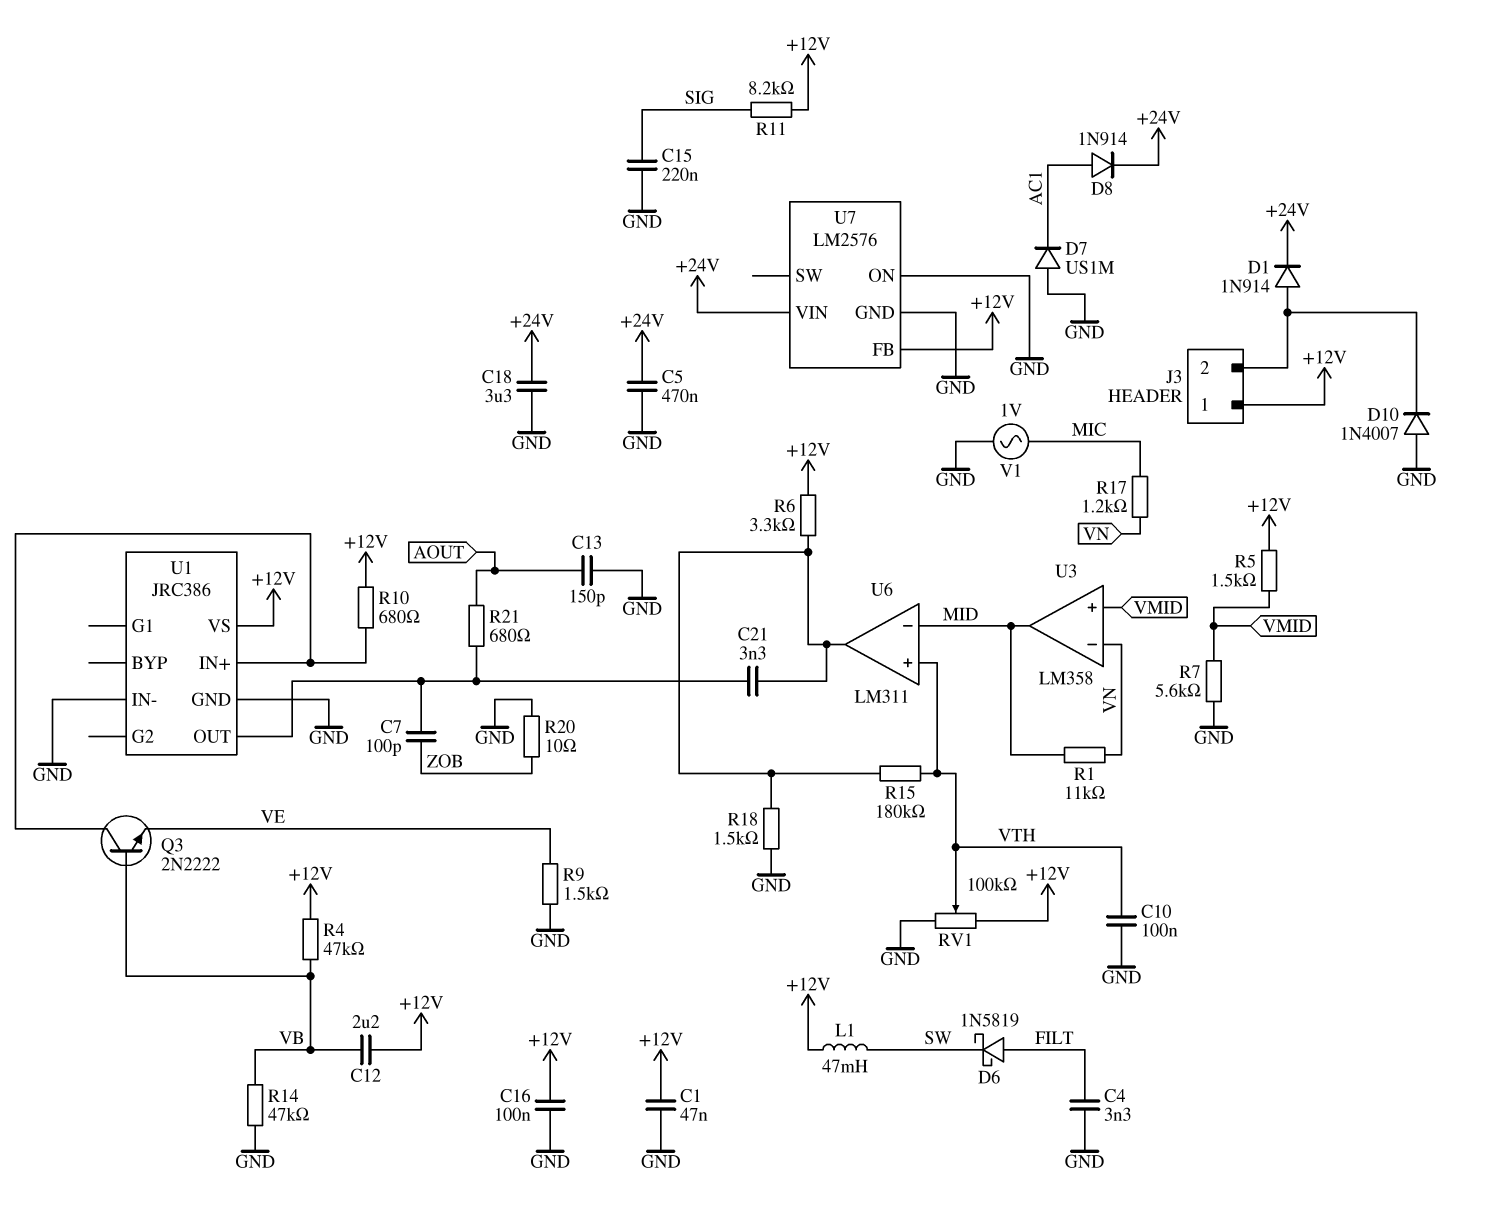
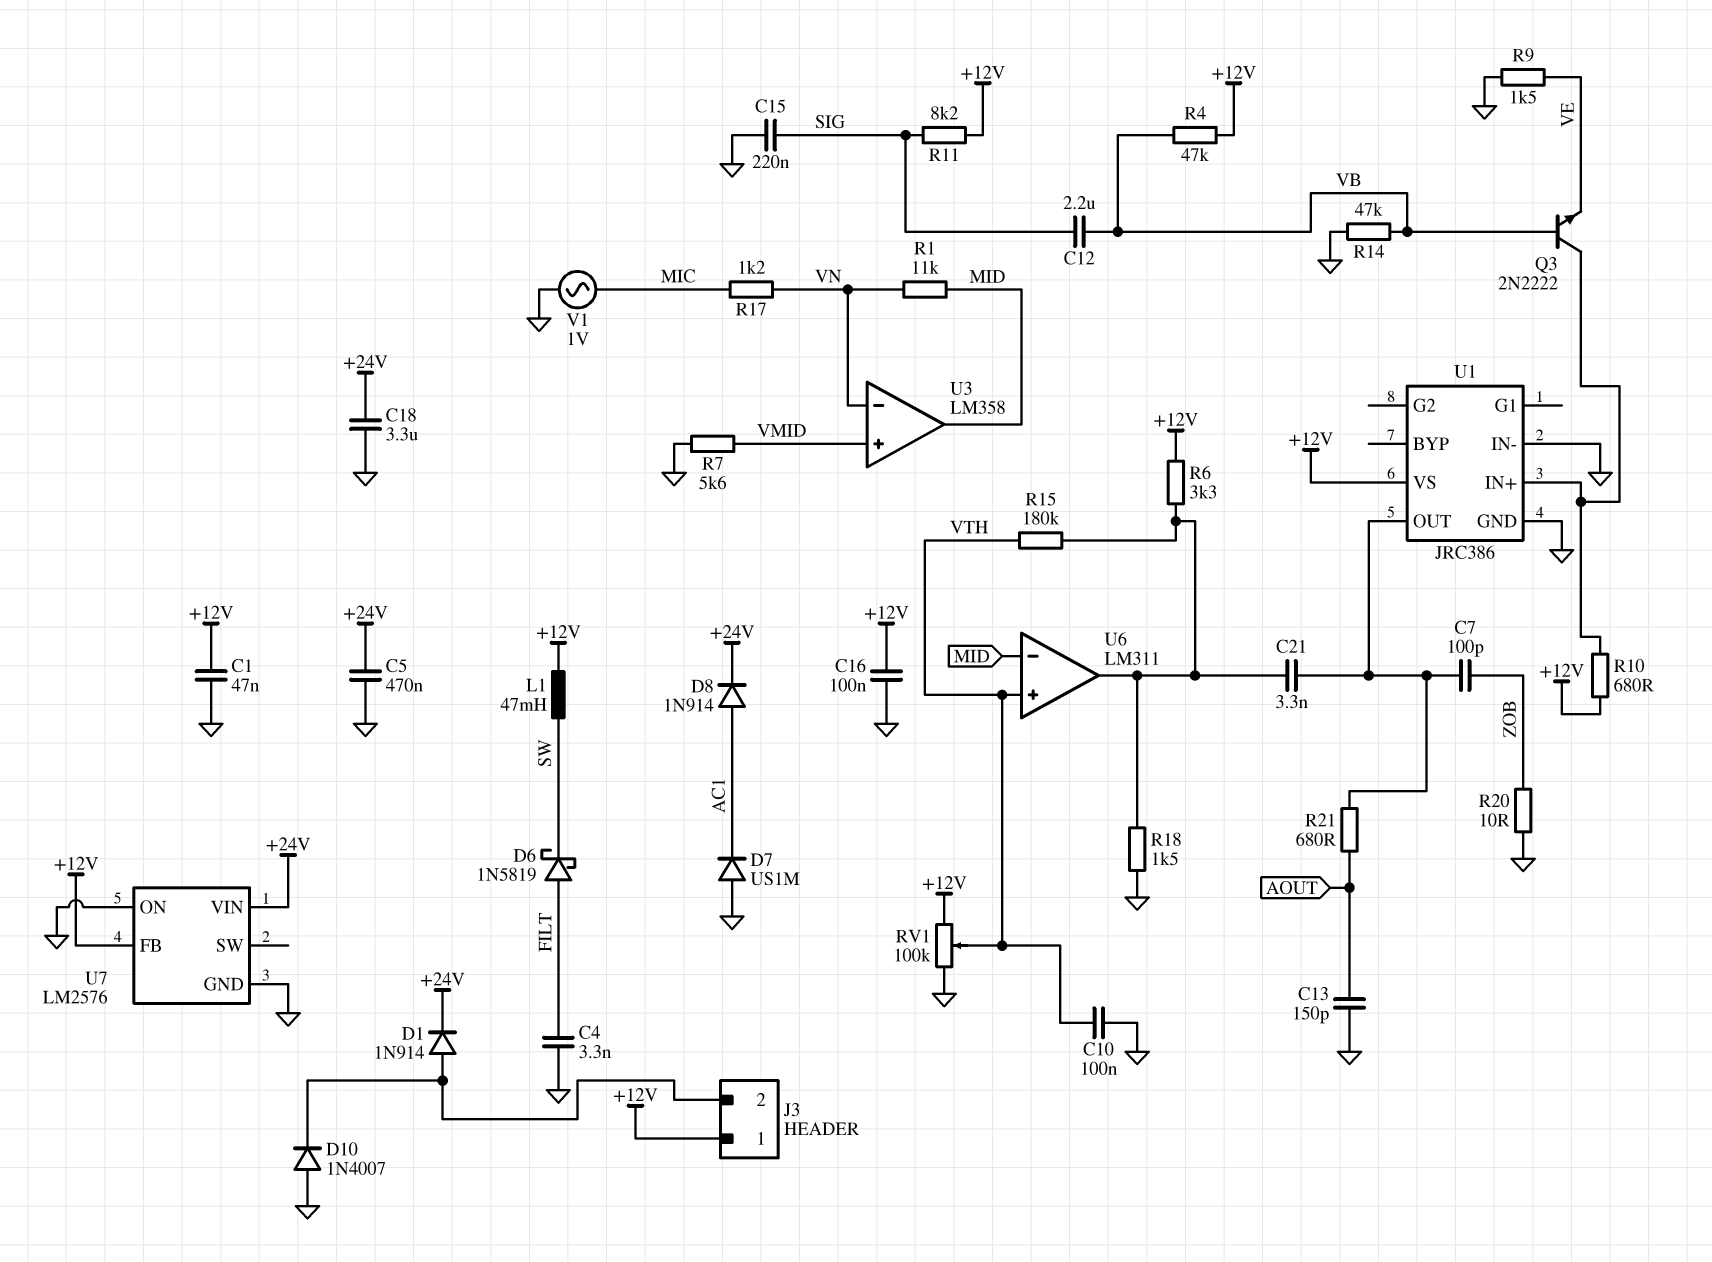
C12: 2.2uF (+12V, VB) -> 2.2uF (SIG, VB)
R5: 1.5k (+12V, VMID) -> none

